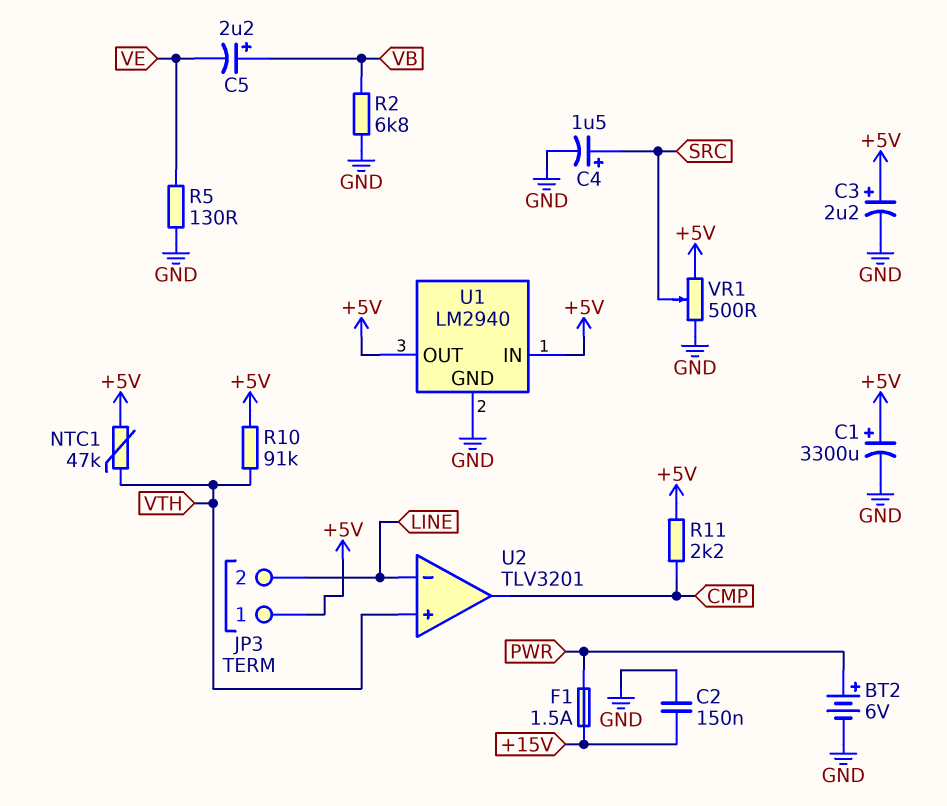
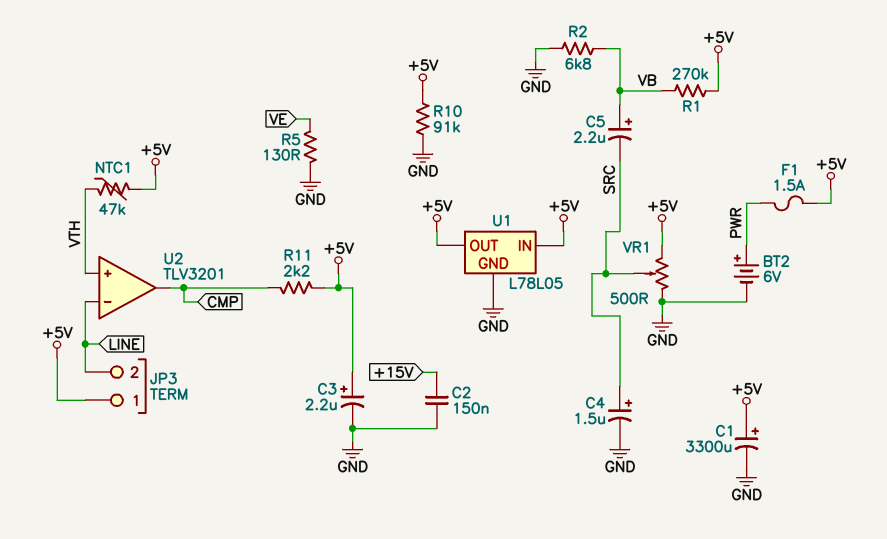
C5: 2.2uF (plus VB, minus VE) -> 2.2uF (plus VB, minus SRC)
F1: 1.5A (+15V, PWR) -> 1.5A (+5V, PWR)
R1: none -> 270k (+5V, VB)
R10: 91k (+5V, VTH) -> 91k (+5V, GND)
U1: LM2940 -> L78L05

